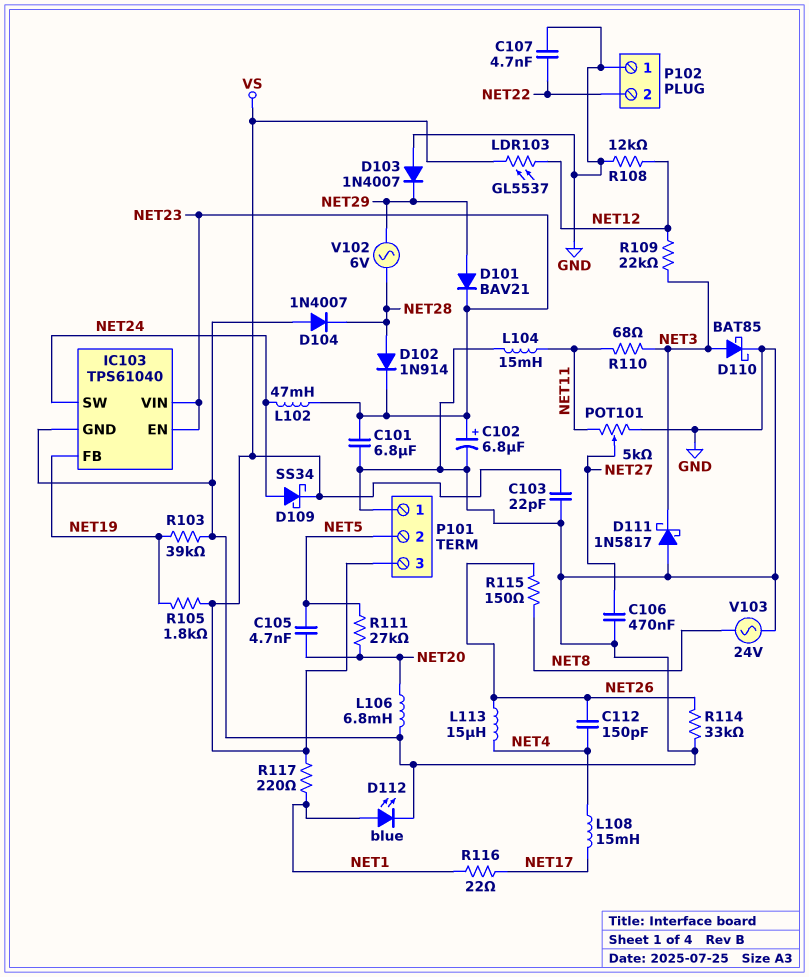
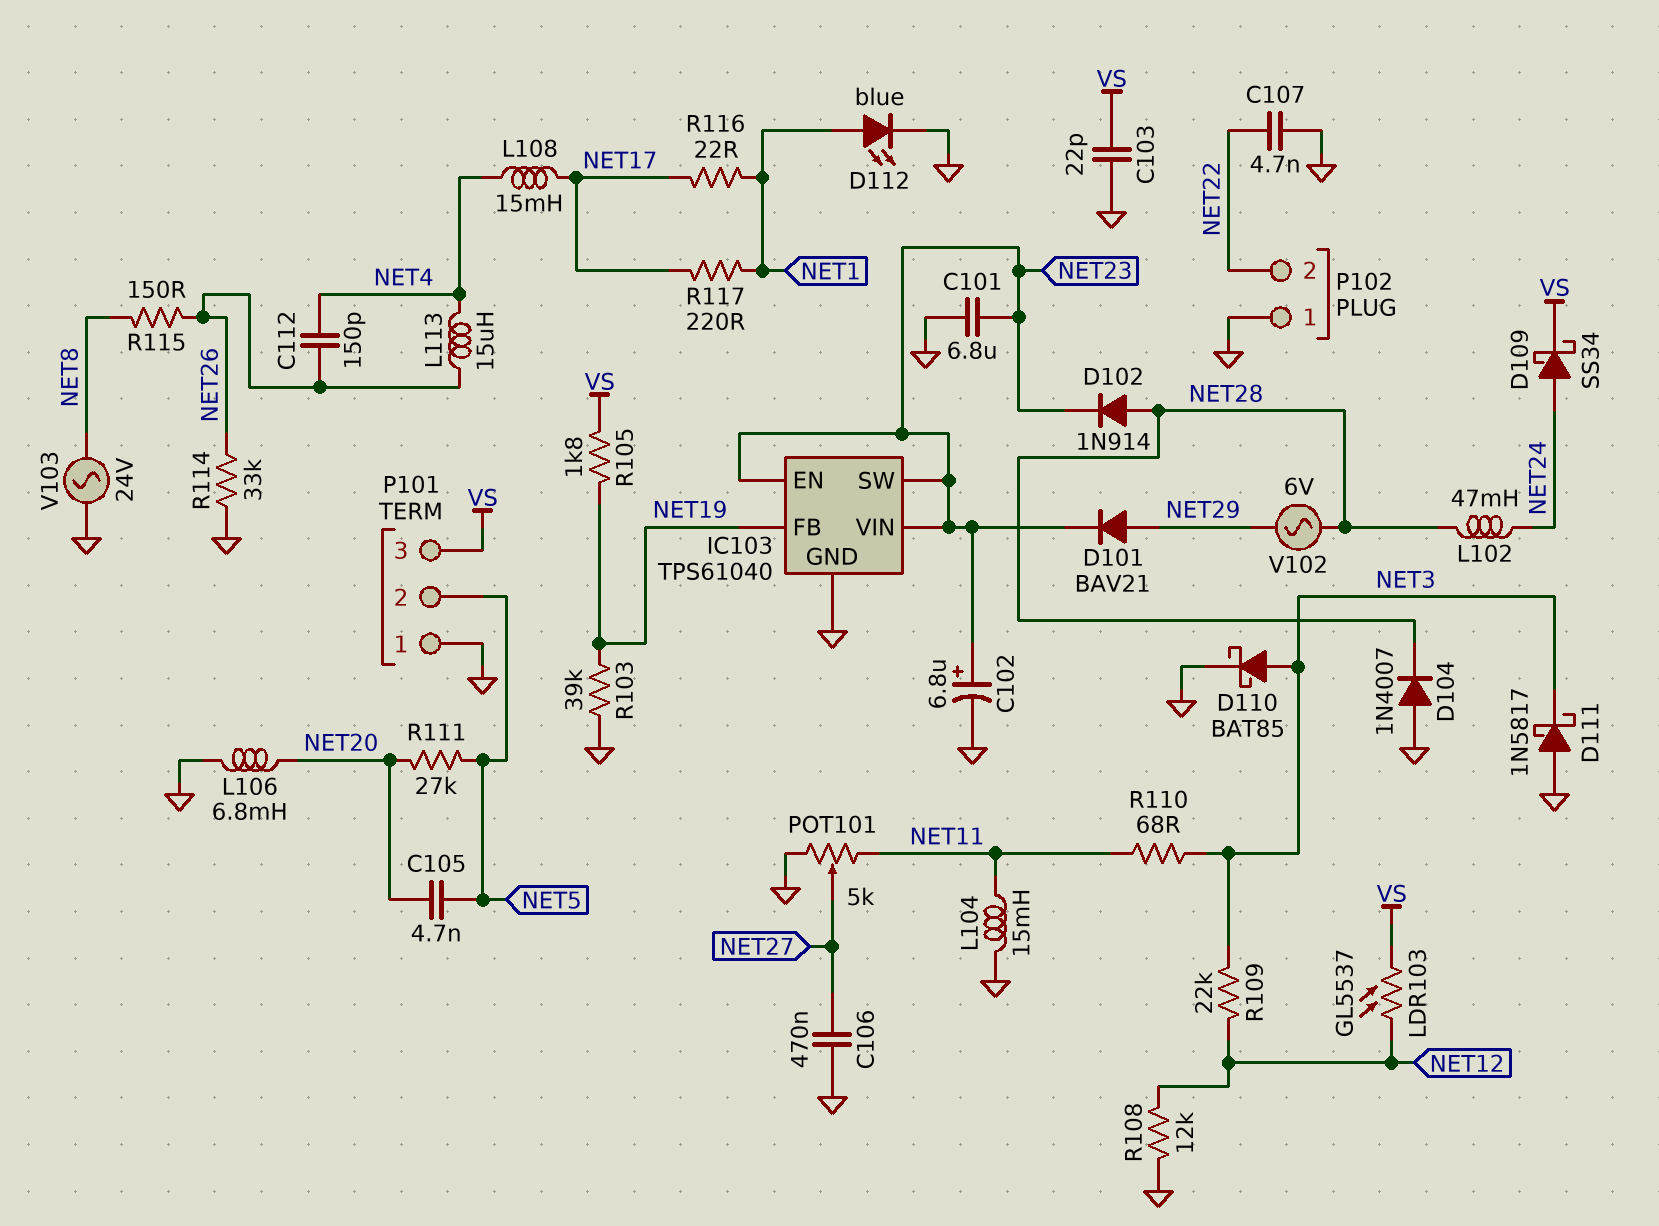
D103: diode 1N4007 (A GND, K NET29) -> none
IC103 pin SW: NET24 -> NET23
L102: 47mH (NET23, NET24) -> 47mH (NET24, NET28)
R117: 220 (NET1, VS) -> 220 (NET1, NET17)

